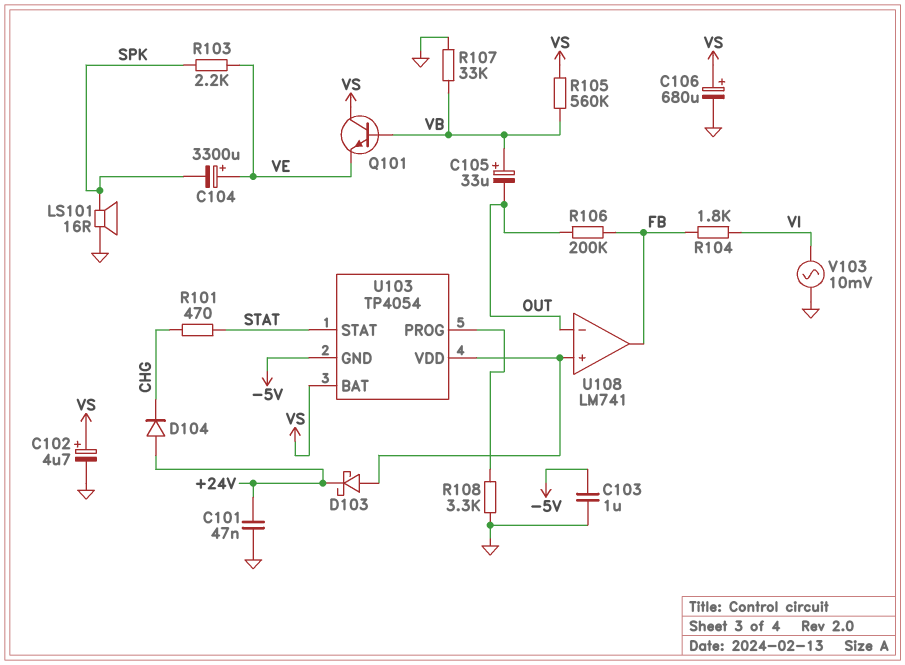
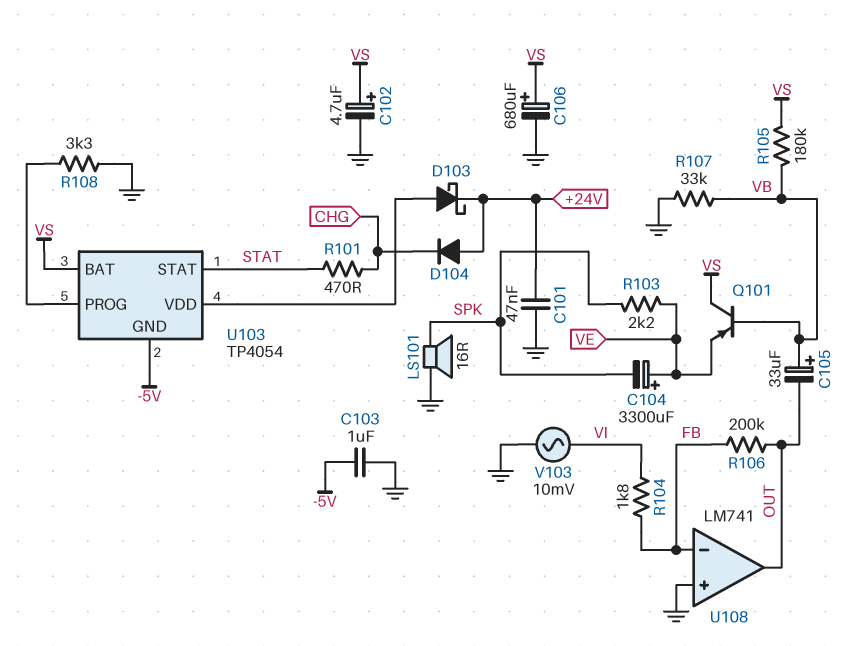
Q101: NPN (B VB, C VS, E VE) -> PNP (B VB, C VS, E VE)
R105: 560k (VB, VS) -> 180k (VB, VS)
U108 pin in+: U103/VDD -> GND
U108 pin in-: OUT -> FB
U108 pin out: FB -> OUT

